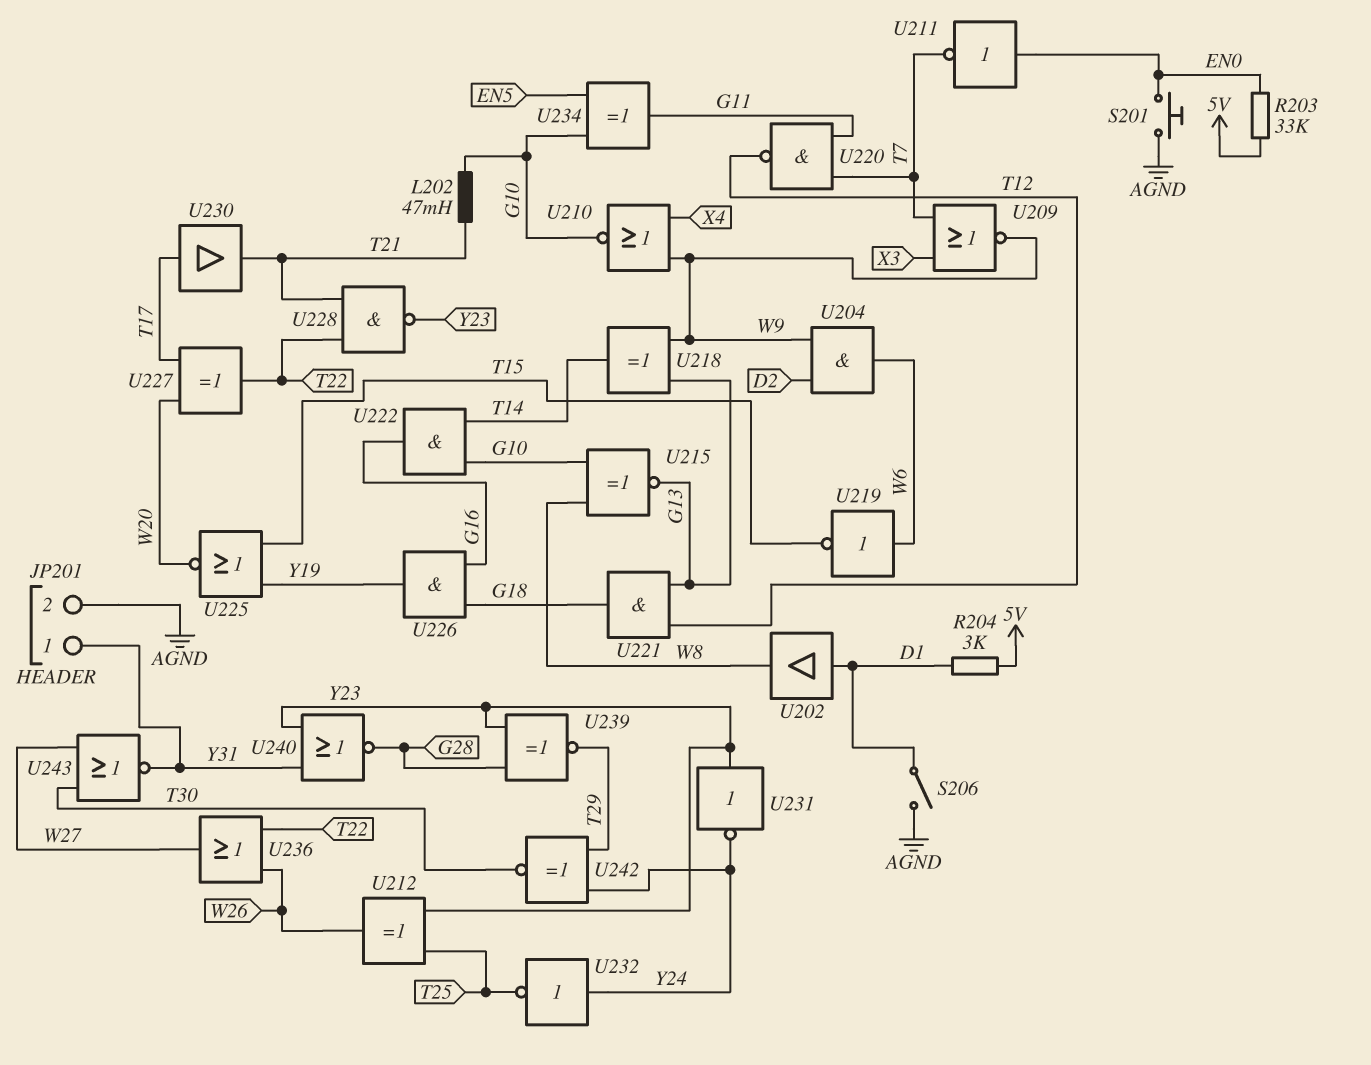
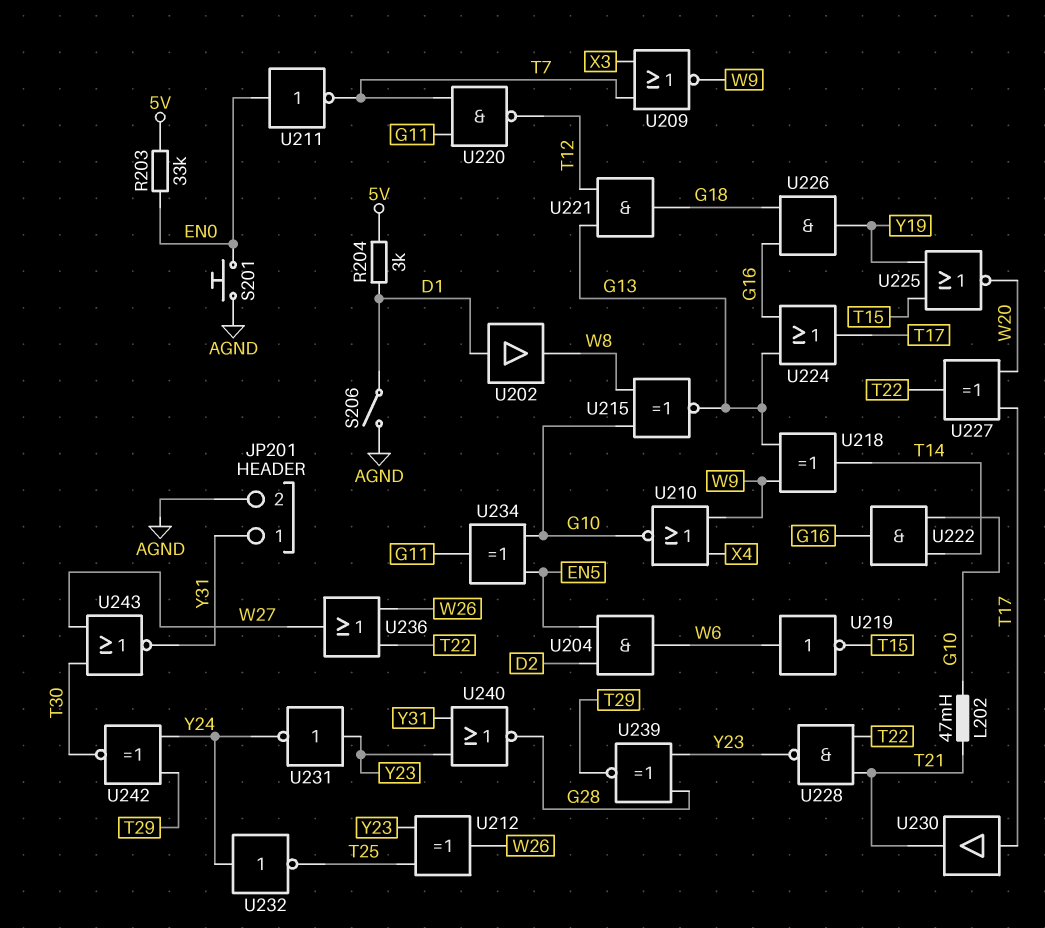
U204: AND (in D2, in W9, out W6) -> AND (in D2, in EN5, out W6)
U224: none -> OR (in G13, in G16, out T17)

